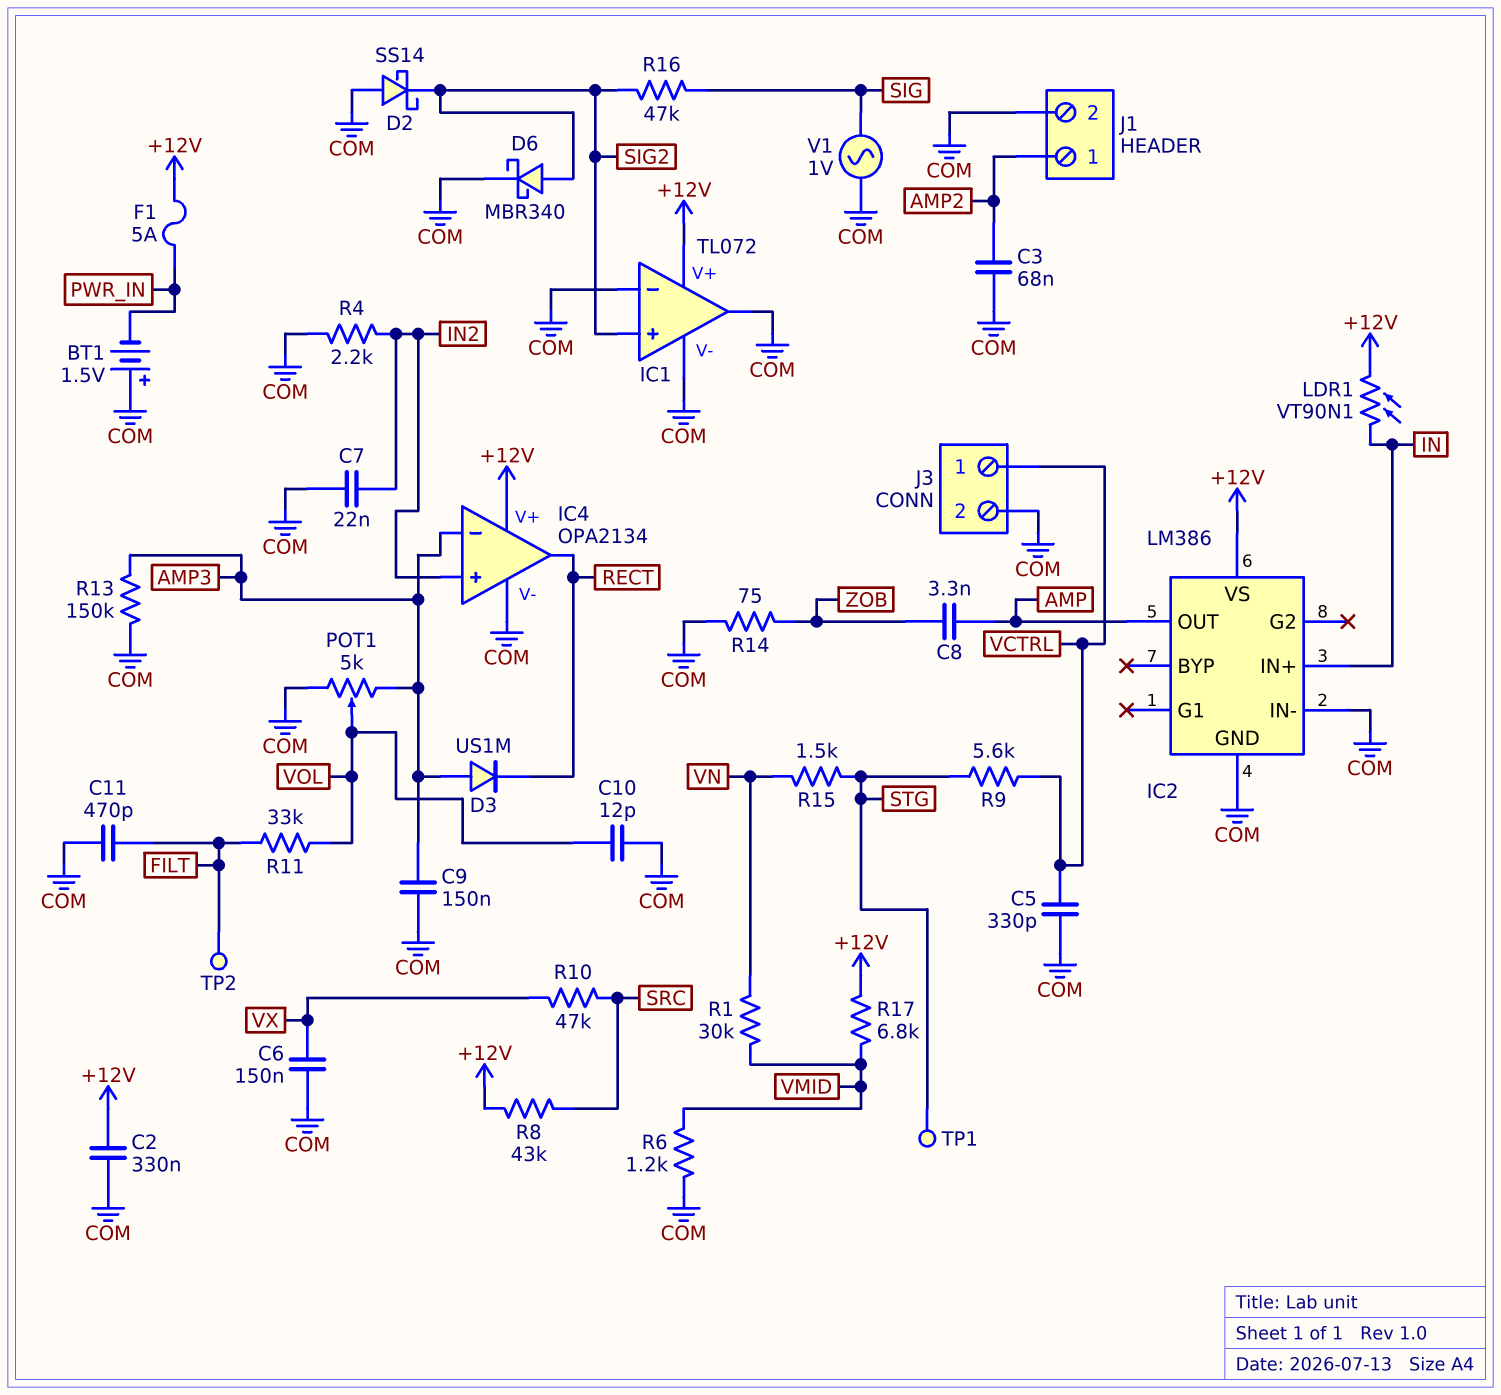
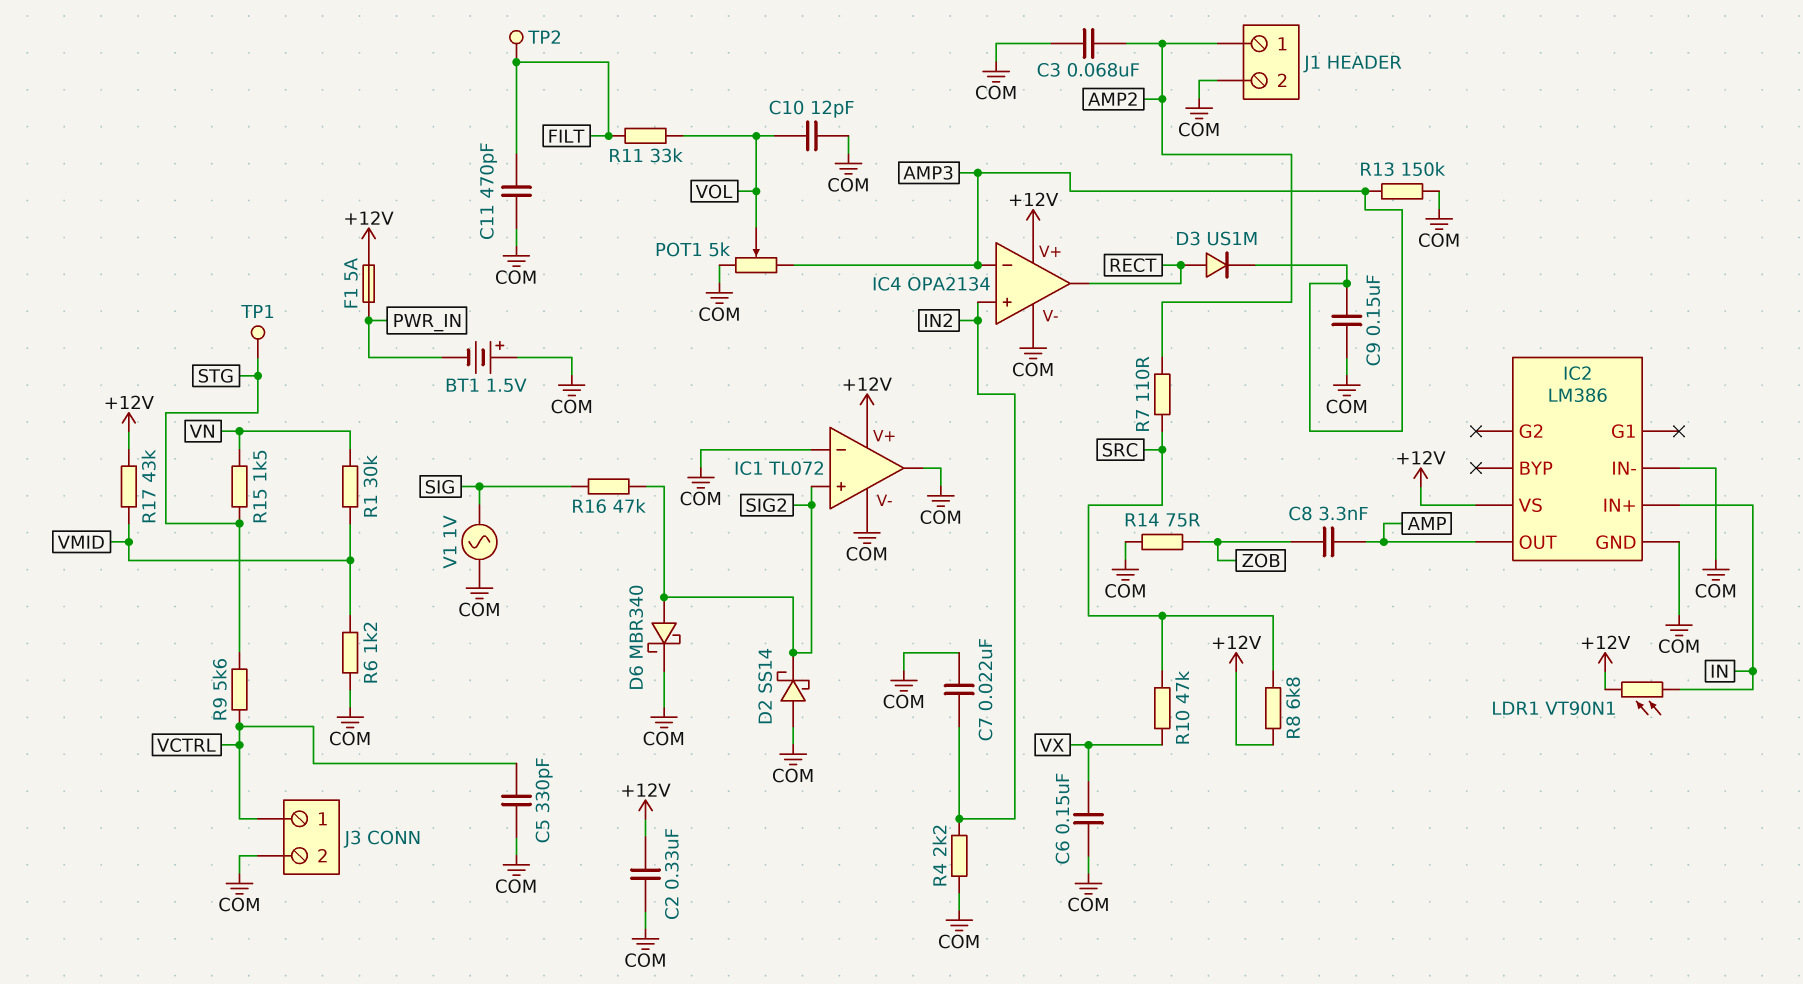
D3: diode US1M (A AMP3, K RECT) -> diode US1M (A RECT, K AMP3)
R7: none -> 110 (AMP2, SRC)
R8: 43k (+12V, SRC) -> 6.8k (+12V, SRC)
R17: 6.8k (+12V, VMID) -> 43k (+12V, VMID)

